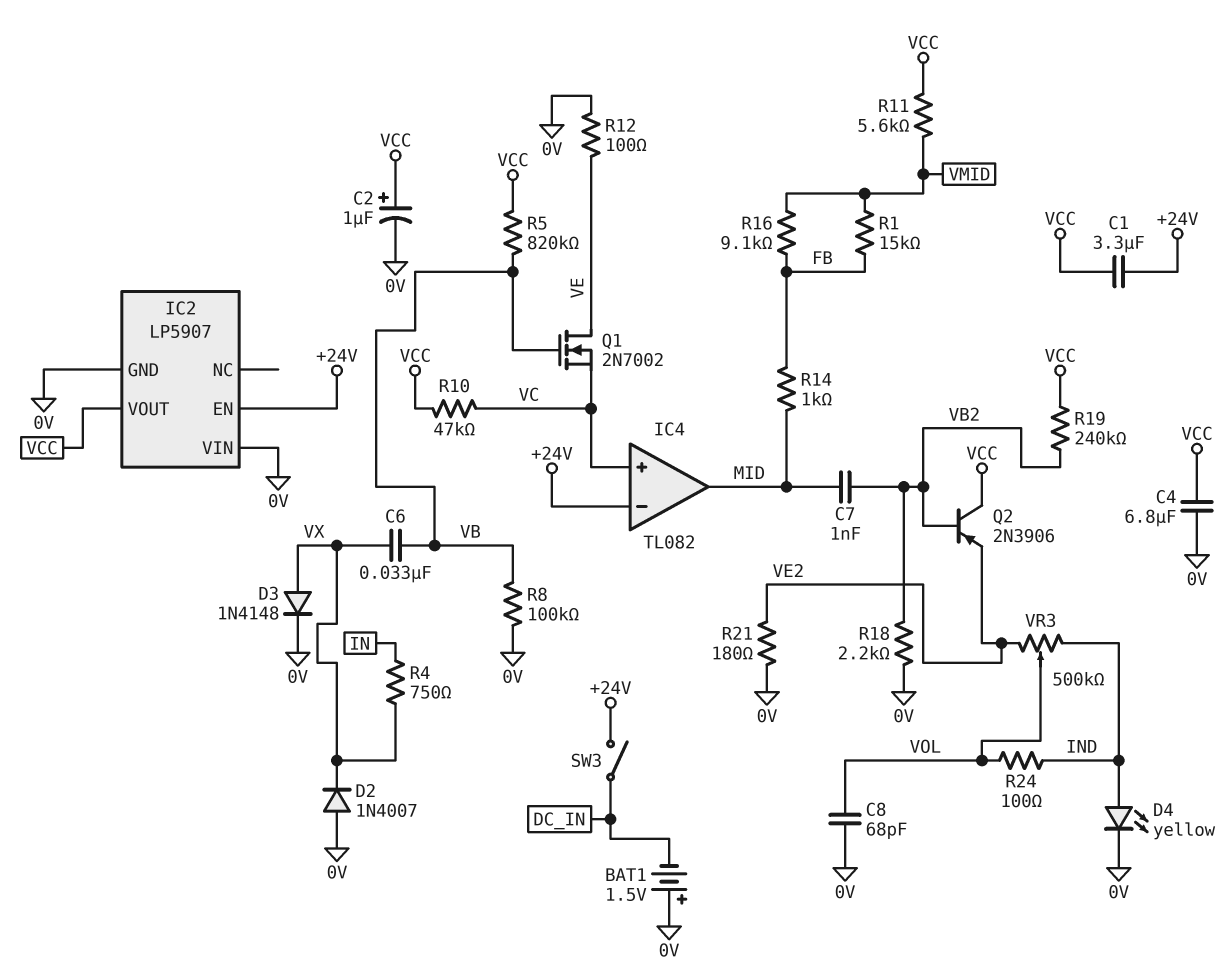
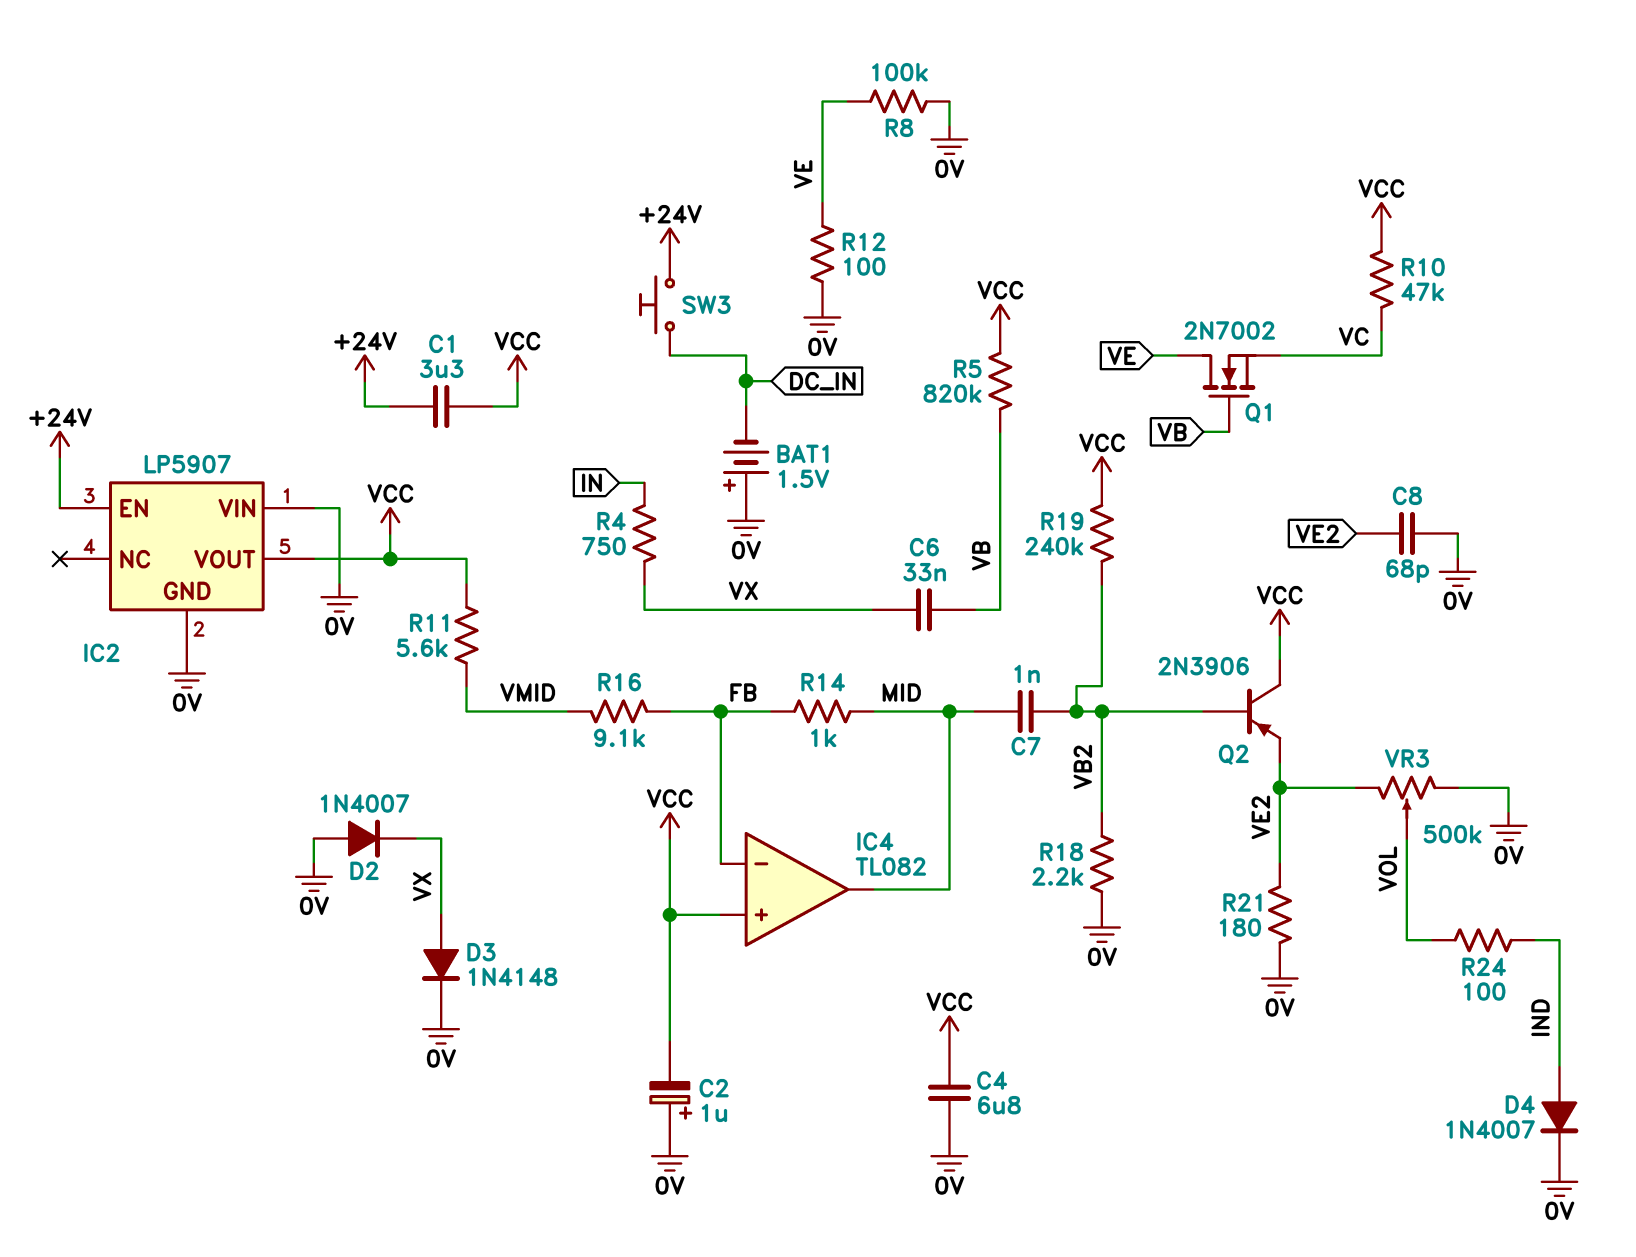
C2: 1uF (plus VCC, minus 0V) -> 1uF (plus 0V, minus VCC)
C8: 68pF (0V, VOL) -> 68pF (0V, VE2)
D4: LED yellow (A IND, K 0V) -> diode 1N4007 (A IND, K 0V)
IC4 pin in+: VC -> VCC
IC4 pin in-: +24V -> FB
R1: 15k (FB, VMID) -> none
R8: 100k (0V, VB) -> 100k (0V, VE)
SW3: switch (+24V, DC_IN) -> button (+24V, DC_IN)
VR3: 500k (IND, VE2, wiper VOL) -> 500k (0V, VE2, wiper VOL)

